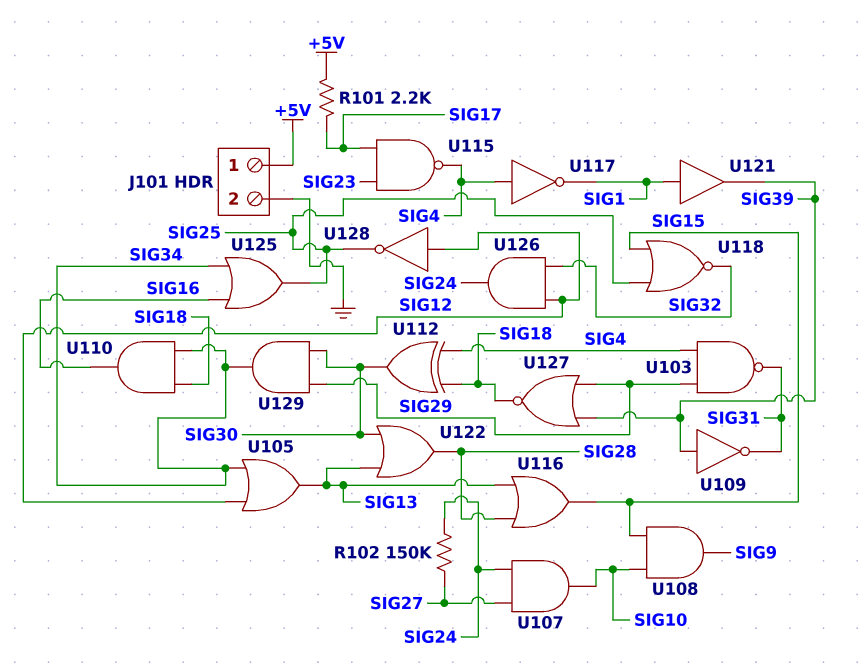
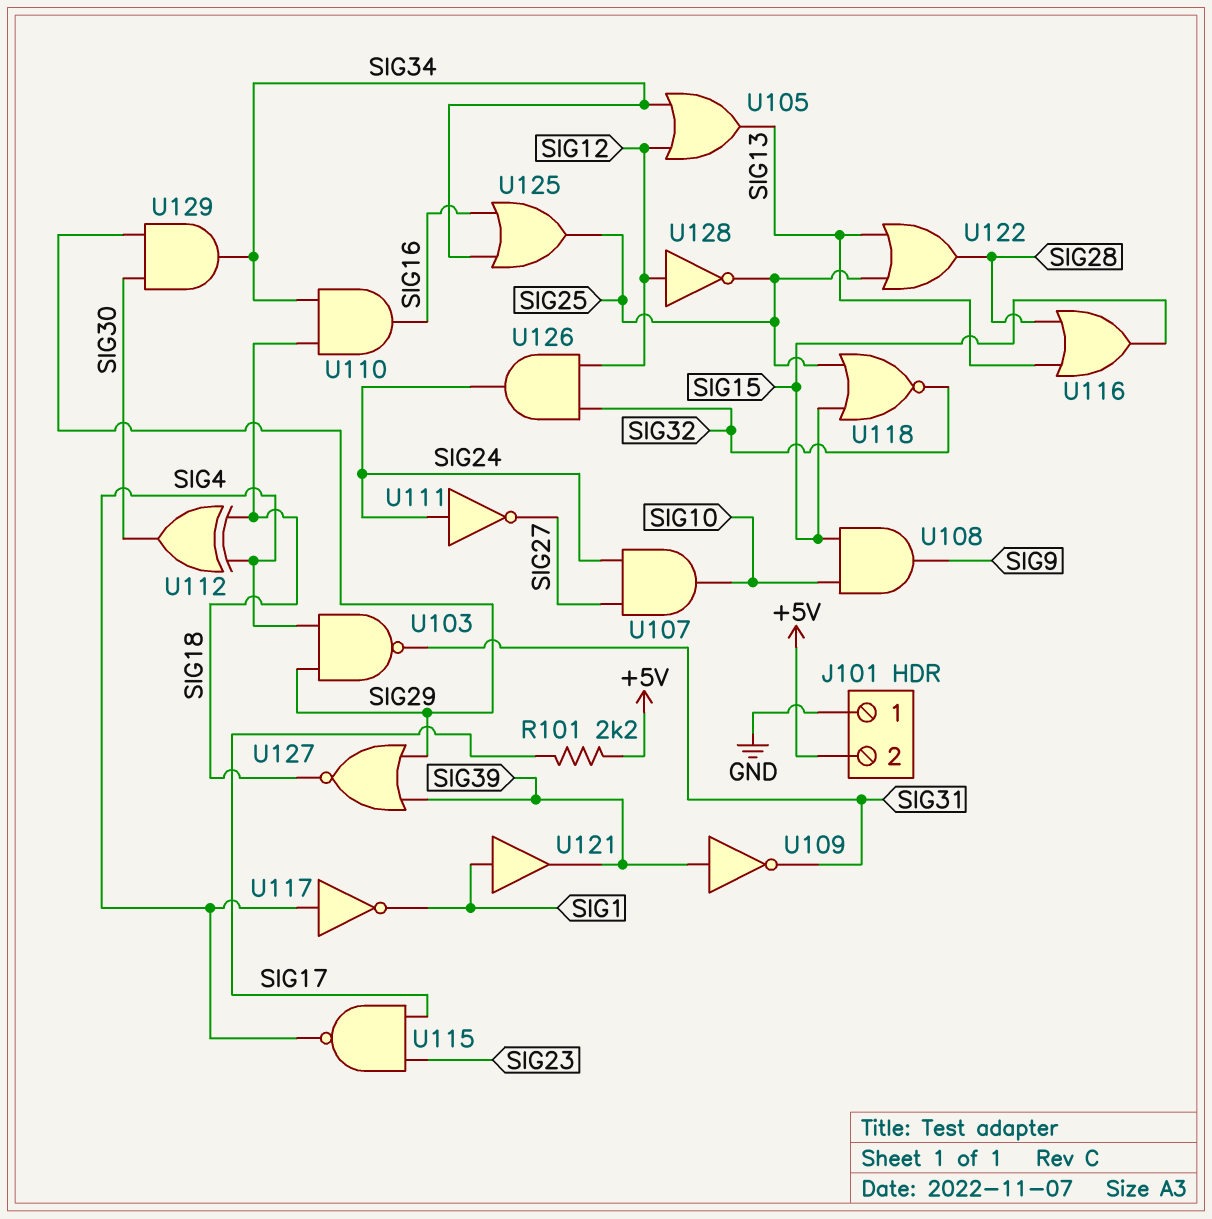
J101 pin 1: +5V -> GND
J101 pin 2: GND -> +5V
R102: 150k (SIG24, SIG27) -> none
U111: none -> NOT (in SIG24, out SIG27)
U122: OR (in SIG13, in SIG30, out SIG28) -> OR (in SIG13, in SIG25, out SIG28)

